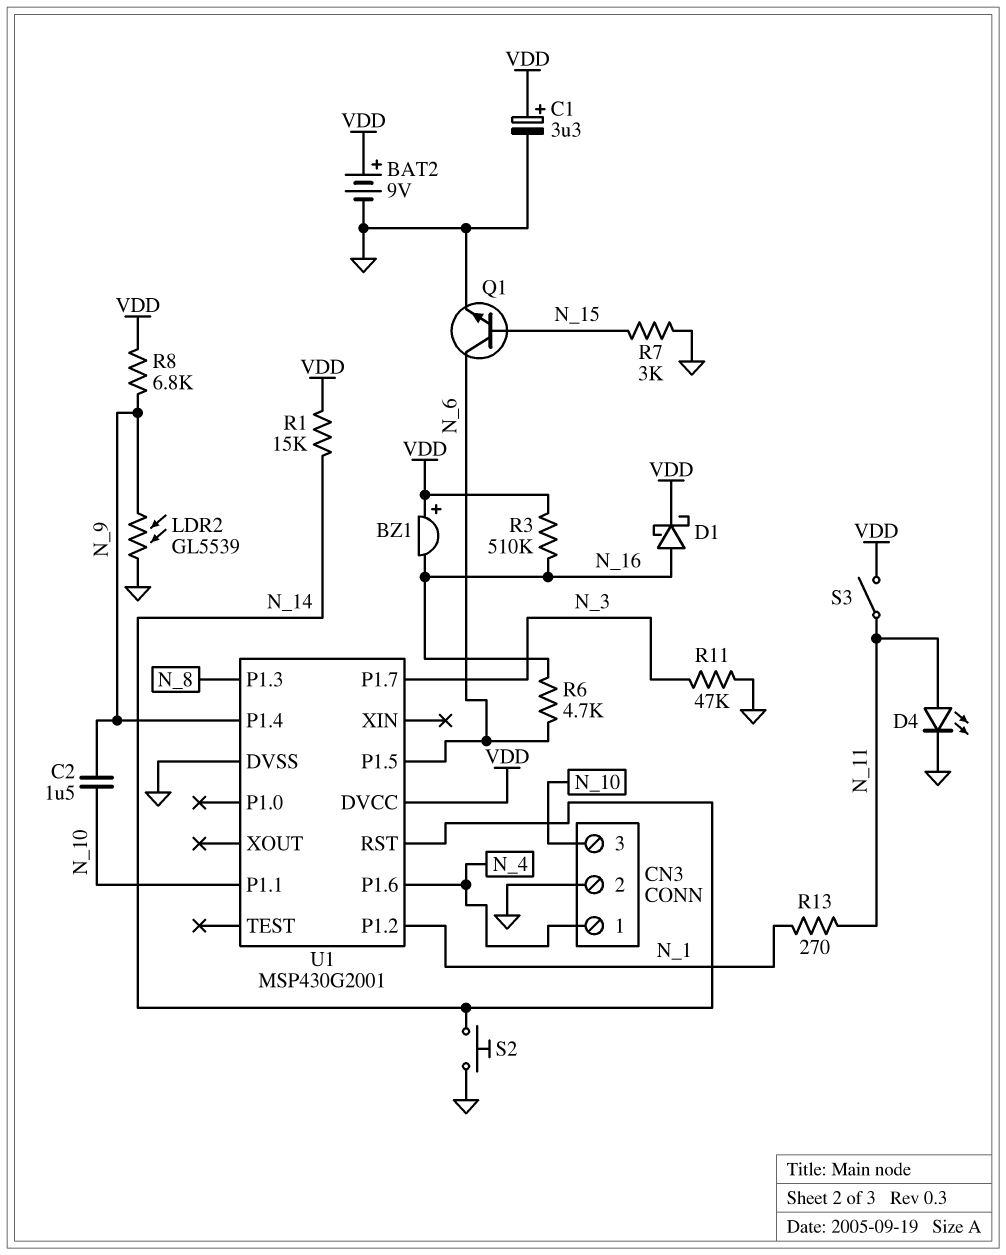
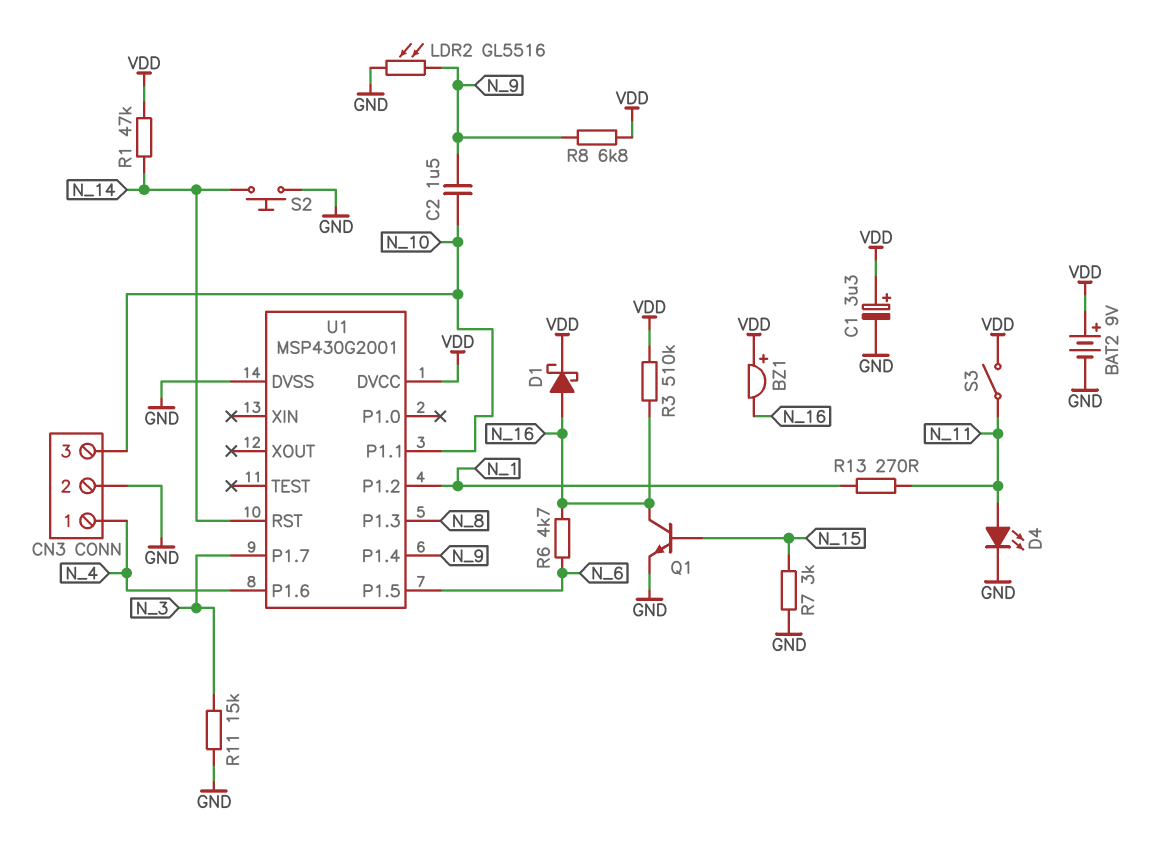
LDR2: GL5539 (GND, N_9) -> GL5516 (GND, N_9)
Q1: NPN (B N_15, C N_6, E GND) -> NPN (B N_15, C N_16, E GND)
R1: 15k (N_14, VDD) -> 47k (N_14, VDD)
R11: 47k (GND, N_3) -> 15k (GND, N_3)

